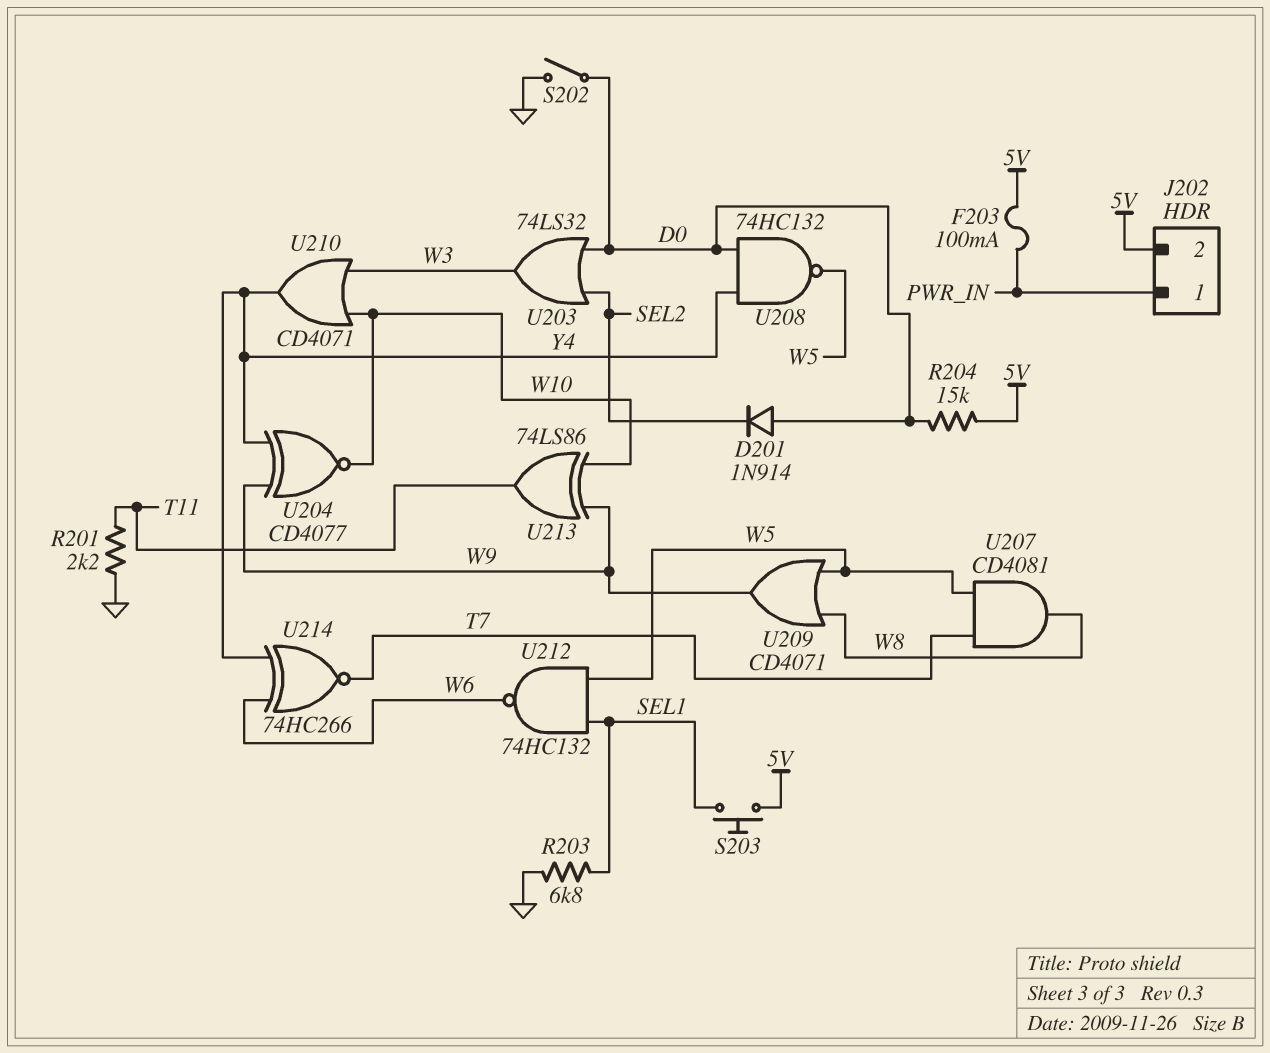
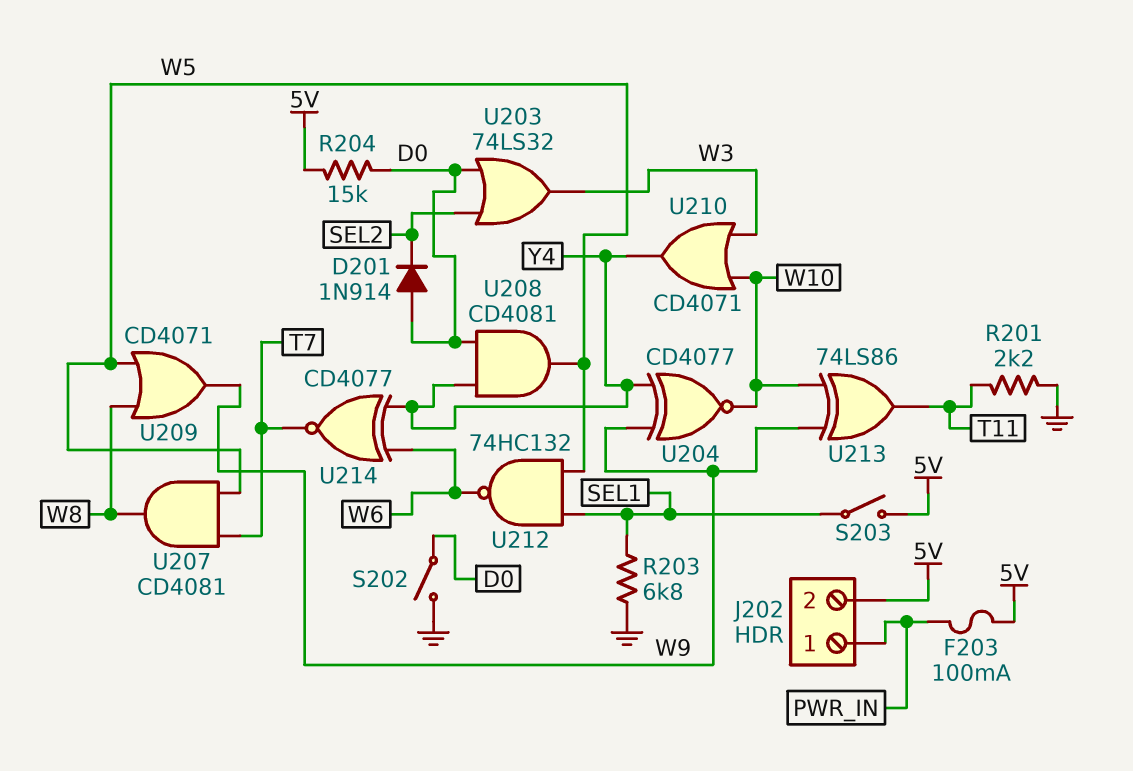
S203: button (5V, SEL1) -> switch (5V, SEL1)
U208: NAND 74HC132 (in D0, in Y4, out W5) -> AND CD4081 (in D0, in Y4, out W5)
U214: XNOR 74HC266 (in W6, in Y4, out T7) -> XNOR CD4077 (in W6, in Y4, out T7)

